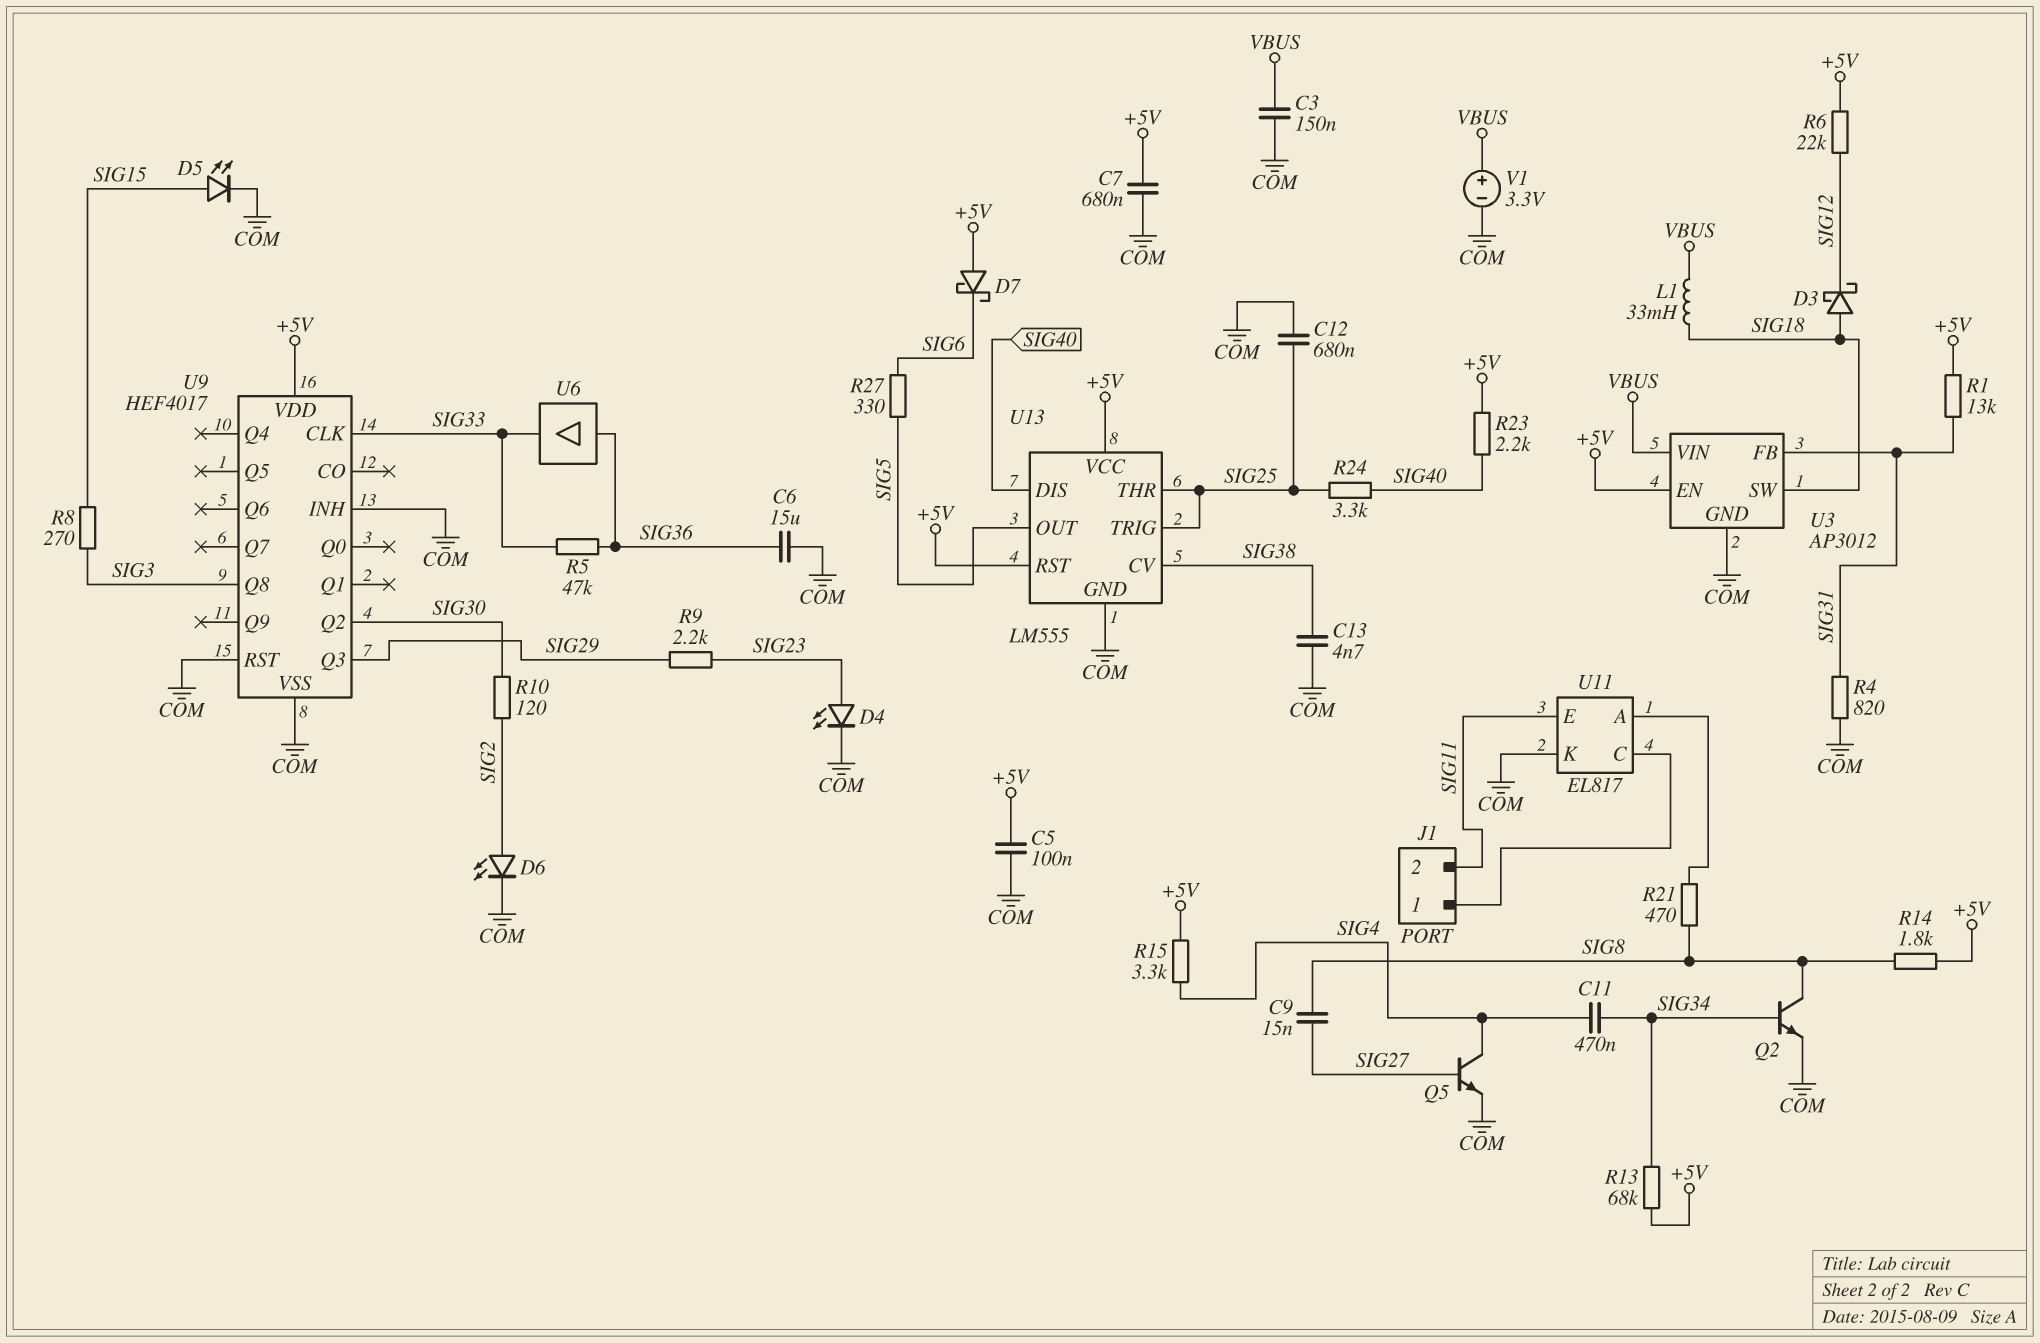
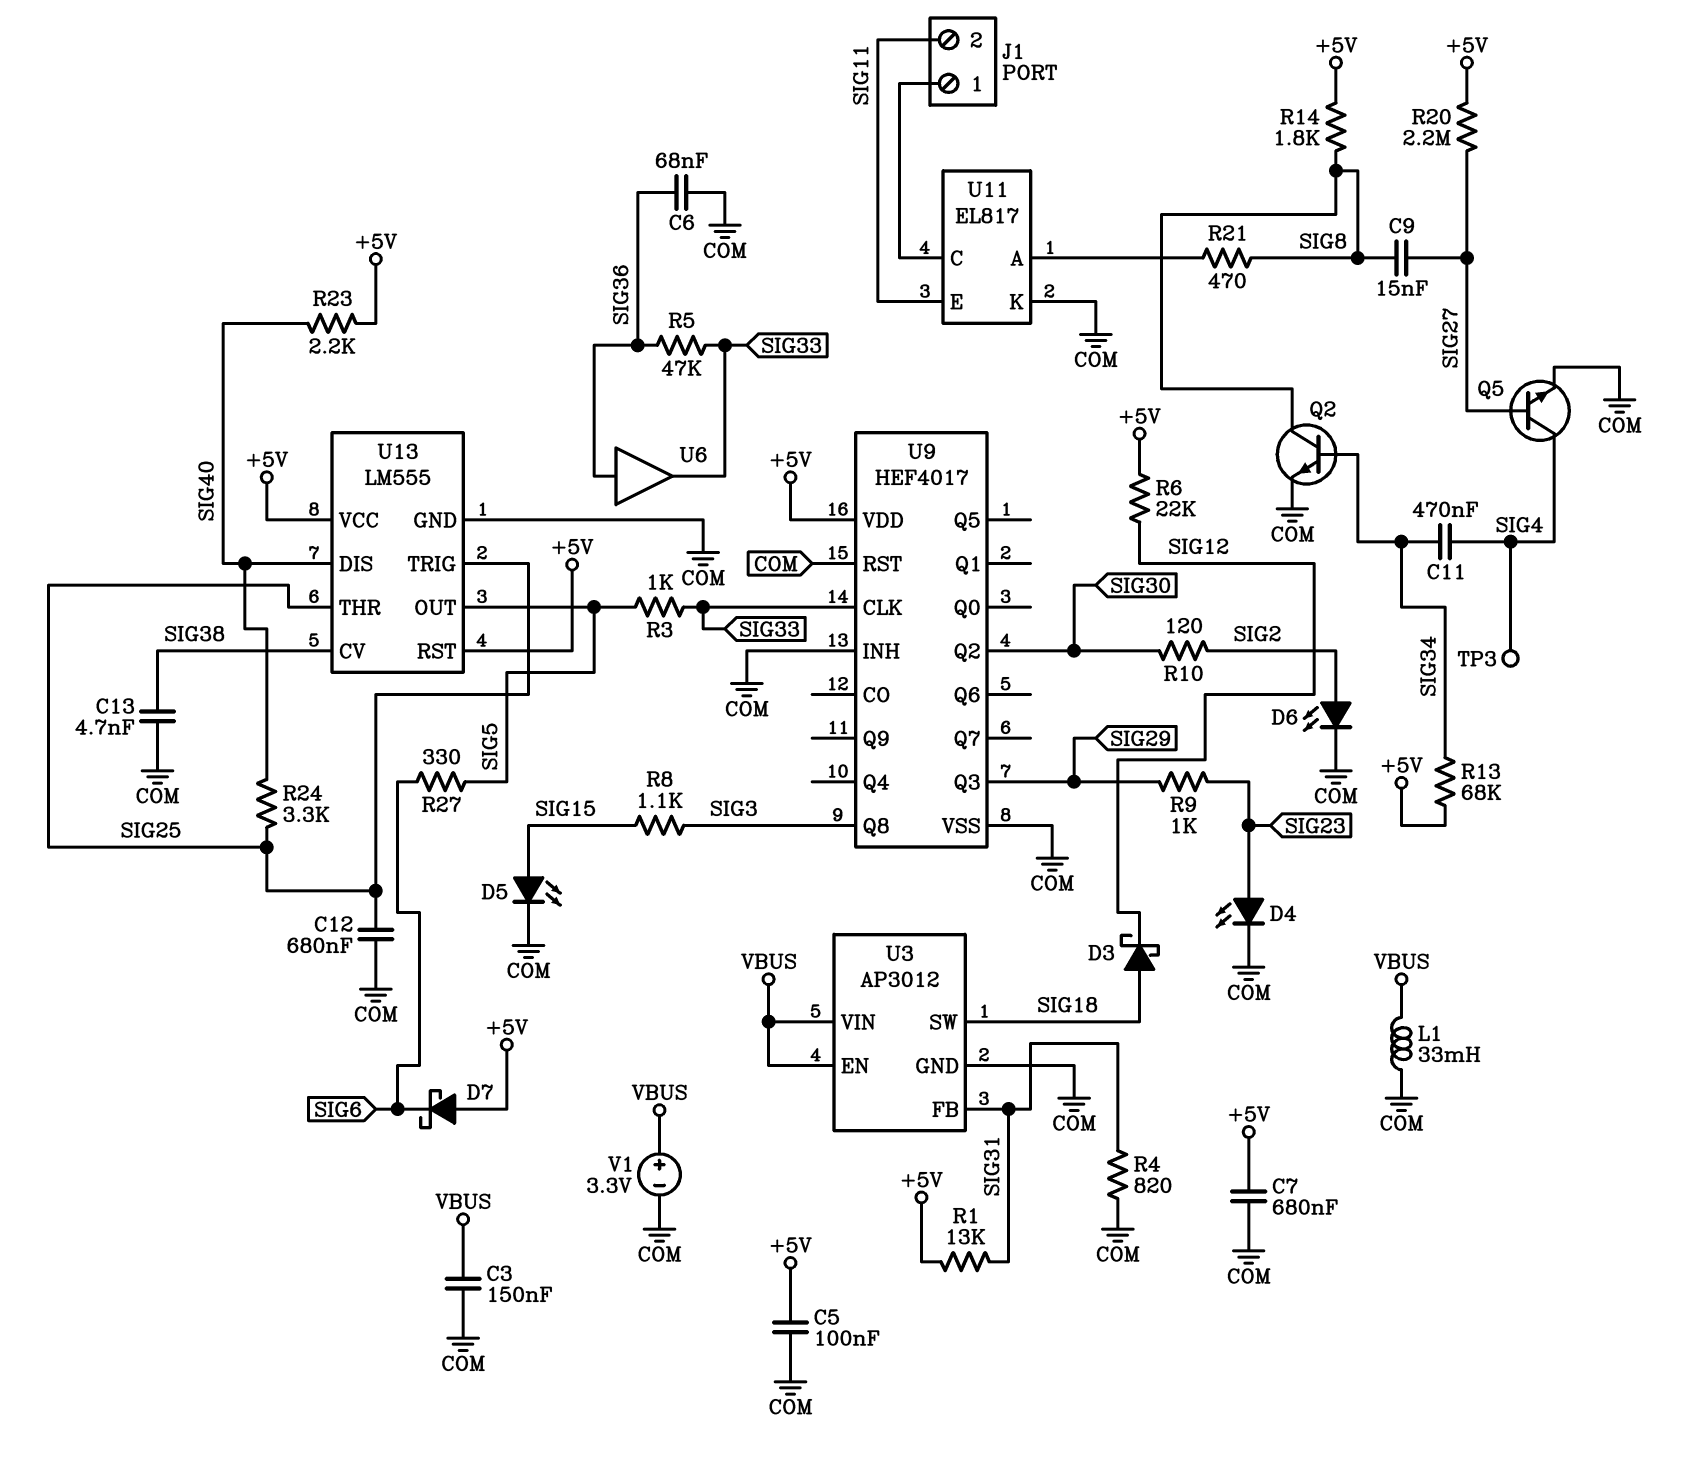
C6: 15uF (COM, SIG36) -> 68nF (COM, SIG36)
L1: 33mH (SIG18, VBUS) -> 33mH (COM, VBUS)
R3: none -> 1k (SIG5, SIG33)
R8: 270 (SIG3, SIG15) -> 1.1k (SIG3, SIG15)
R9: 2.2k (SIG23, SIG29) -> 1k (SIG23, SIG29)
R15: 3.3k (+5V, SIG4) -> none
R20: none -> 2.2M (+5V, SIG27)
TP3: none -> test point (SIG4)
U3 pin EN: +5V -> VBUS

